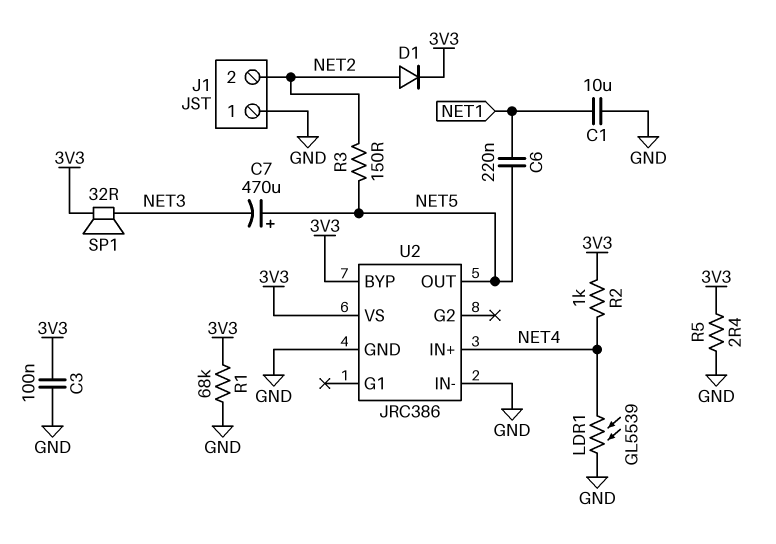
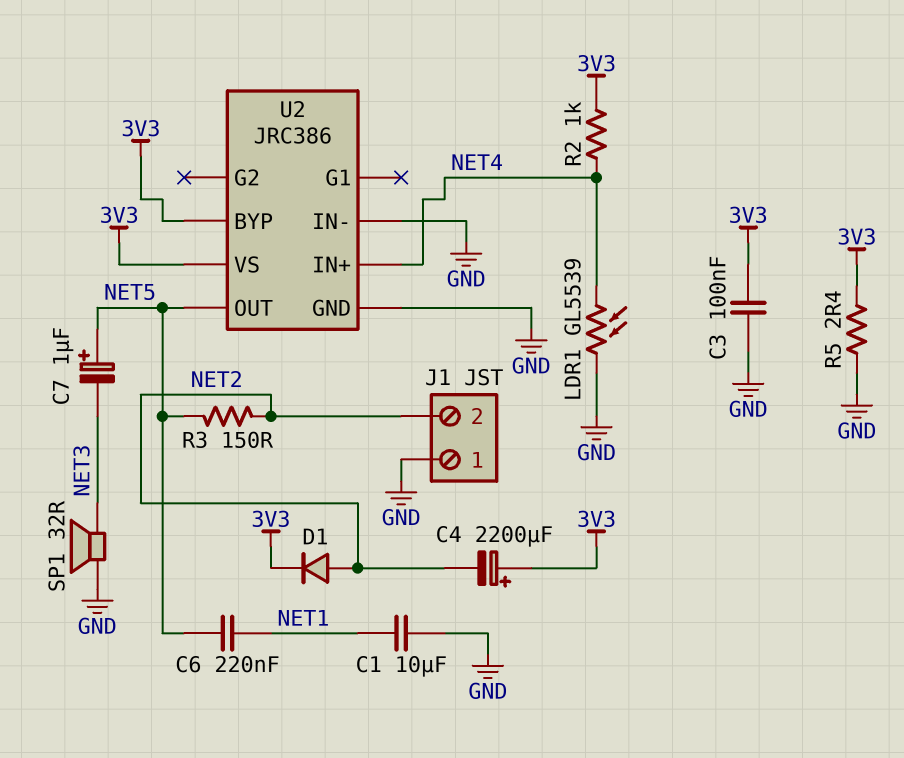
C4: none -> 2200uF (plus 3V3, minus NET2)
C7: 470uF (plus NET5, minus NET3) -> 1uF (plus NET5, minus NET3)
R1: 68k (3V3, GND) -> none
SP1: speaker 32R (3V3, NET3) -> speaker 32R (GND, NET3)

